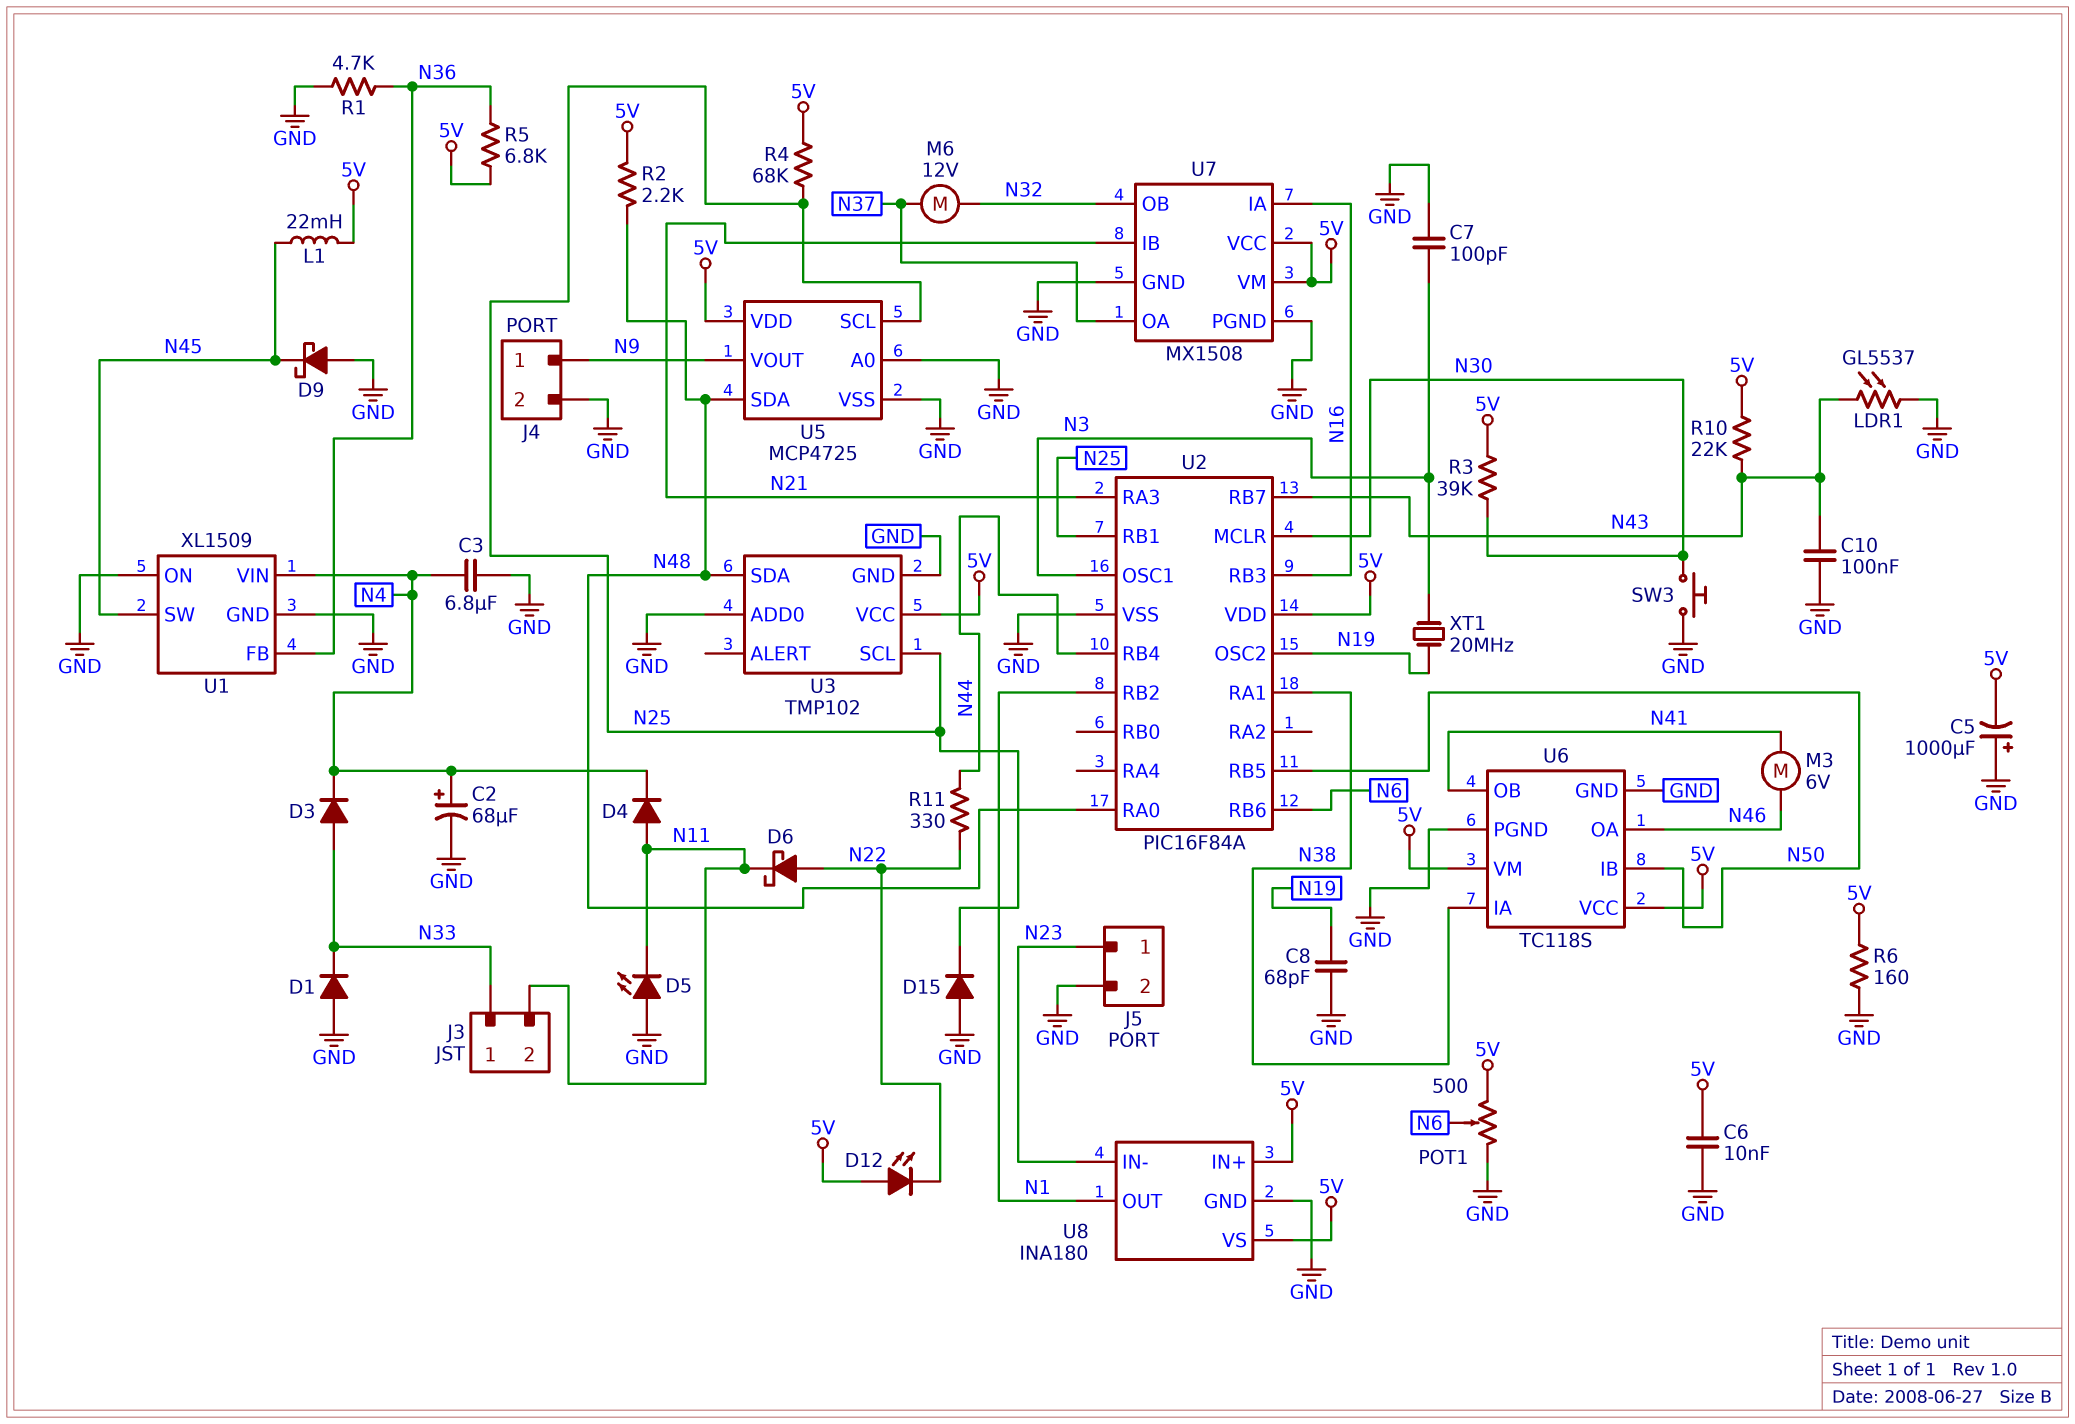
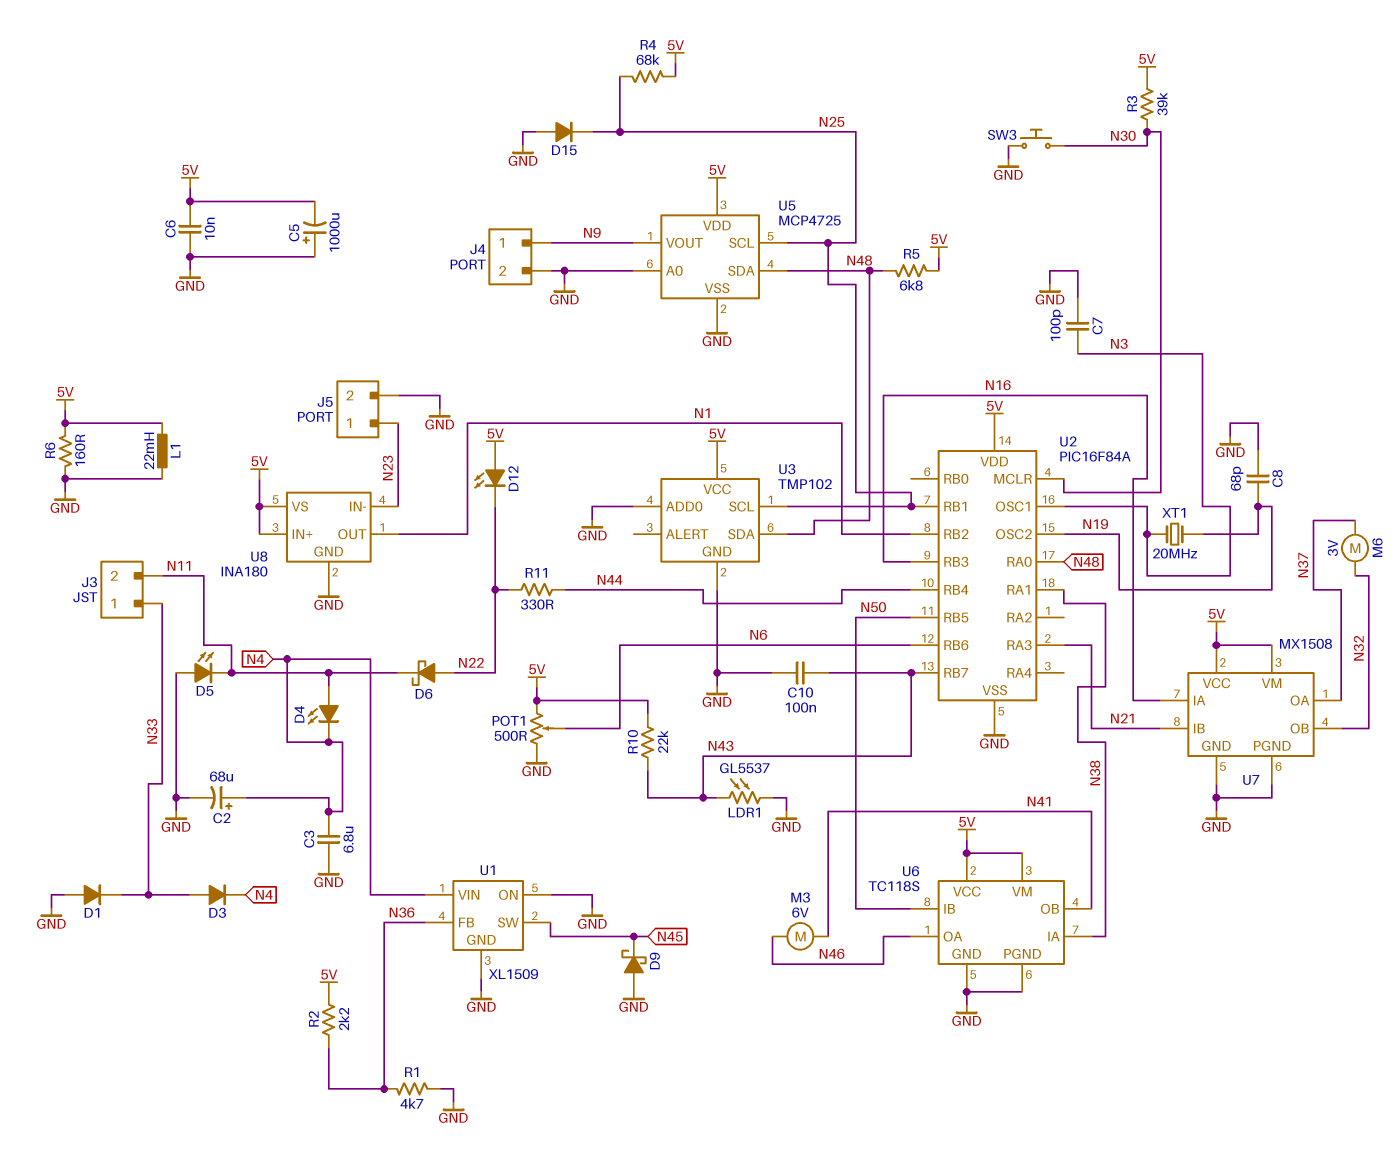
D4: diode (A N11, K N4) -> LED (A N11, K N4)
L1: 22mH (5V, N45) -> 22mH (5V, GND)
M6: motor 12V (N32, N37) -> motor 3V (N32, N37)
R2: 2.2k (5V, N48) -> 2.2k (5V, N36)
R5: 6.8k (5V, N36) -> 6.8k (5V, N48)

